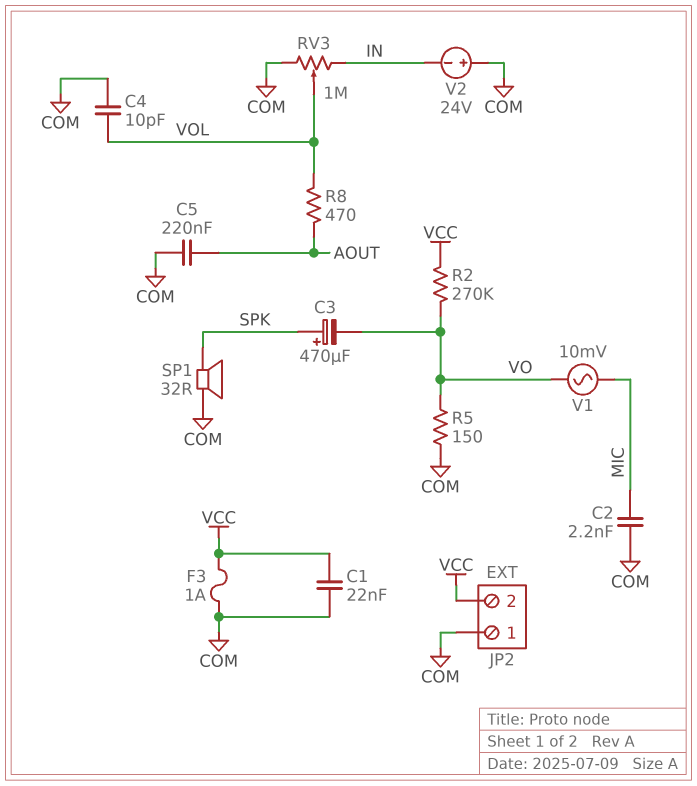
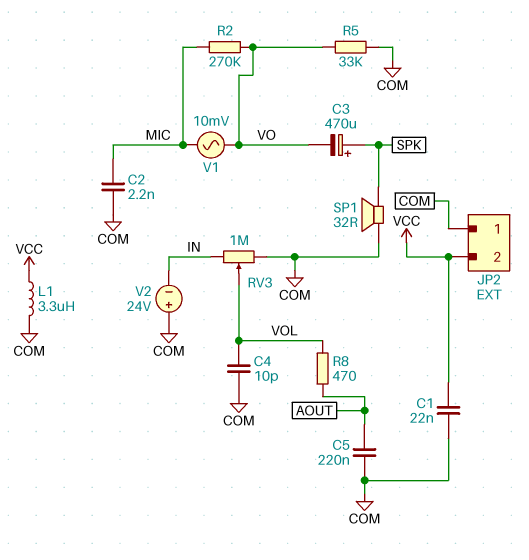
F3: 1A (COM, VCC) -> none
L1: none -> 3.3uH (COM, VCC)
R2: 270k (VCC, VO) -> 270k (MIC, VO)
R5: 150 (COM, VO) -> 33k (COM, VO)

